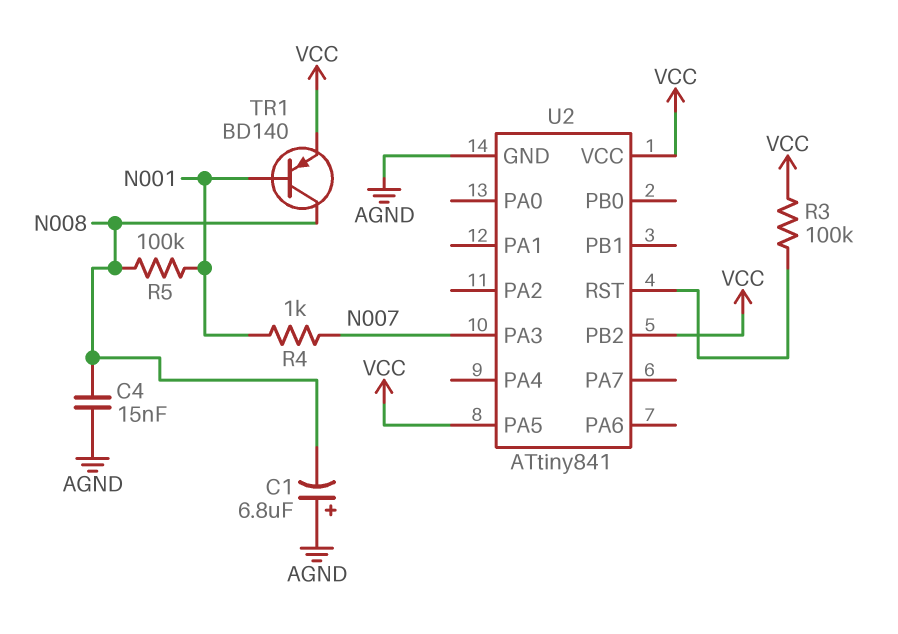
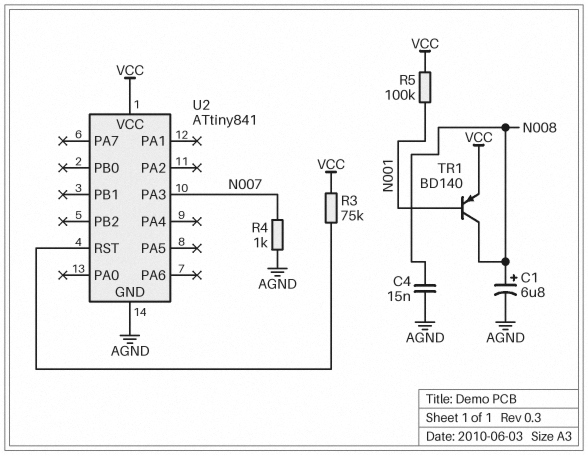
C1: 6.8uF (plus AGND, minus N008) -> 6.8uF (plus N008, minus AGND)
R3: 100k (U2/RST, VCC) -> 75k (U2/RST, VCC)
R4: 1k (N001, N007) -> 1k (AGND, N007)
R5: 100k (N001, N008) -> 100k (N001, VCC)
U2 pin PA5: VCC -> none
U2 pin PB2: VCC -> none

